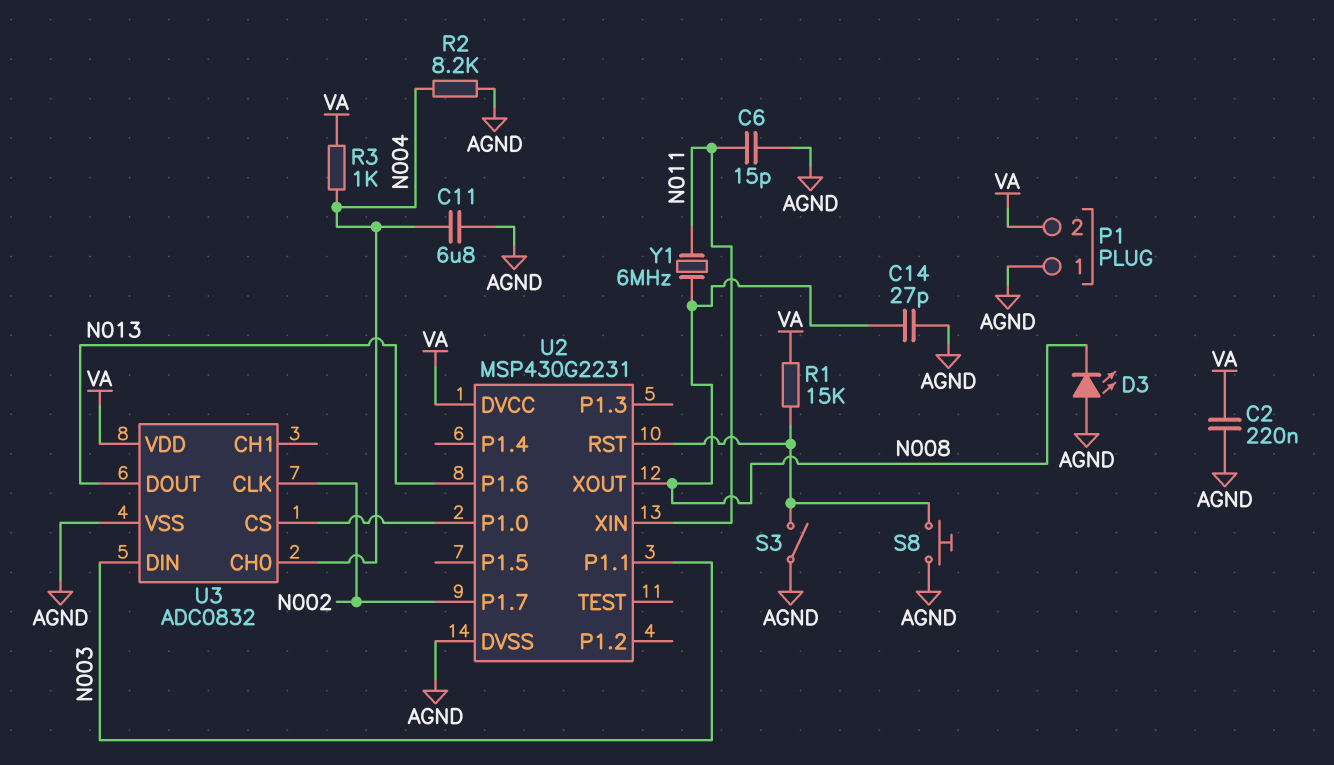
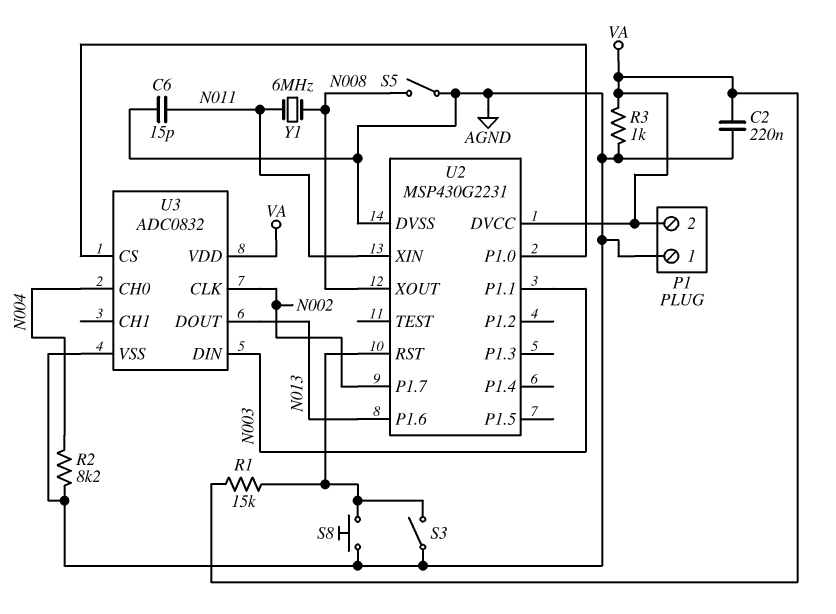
C11: 6.8uF (AGND, N004) -> none
C14: 27pF (AGND, N008) -> none
D3: LED (A AGND, K N008) -> none
R3: 1k (N004, VA) -> 1k (AGND, VA)
S5: none -> switch (AGND, N008)

